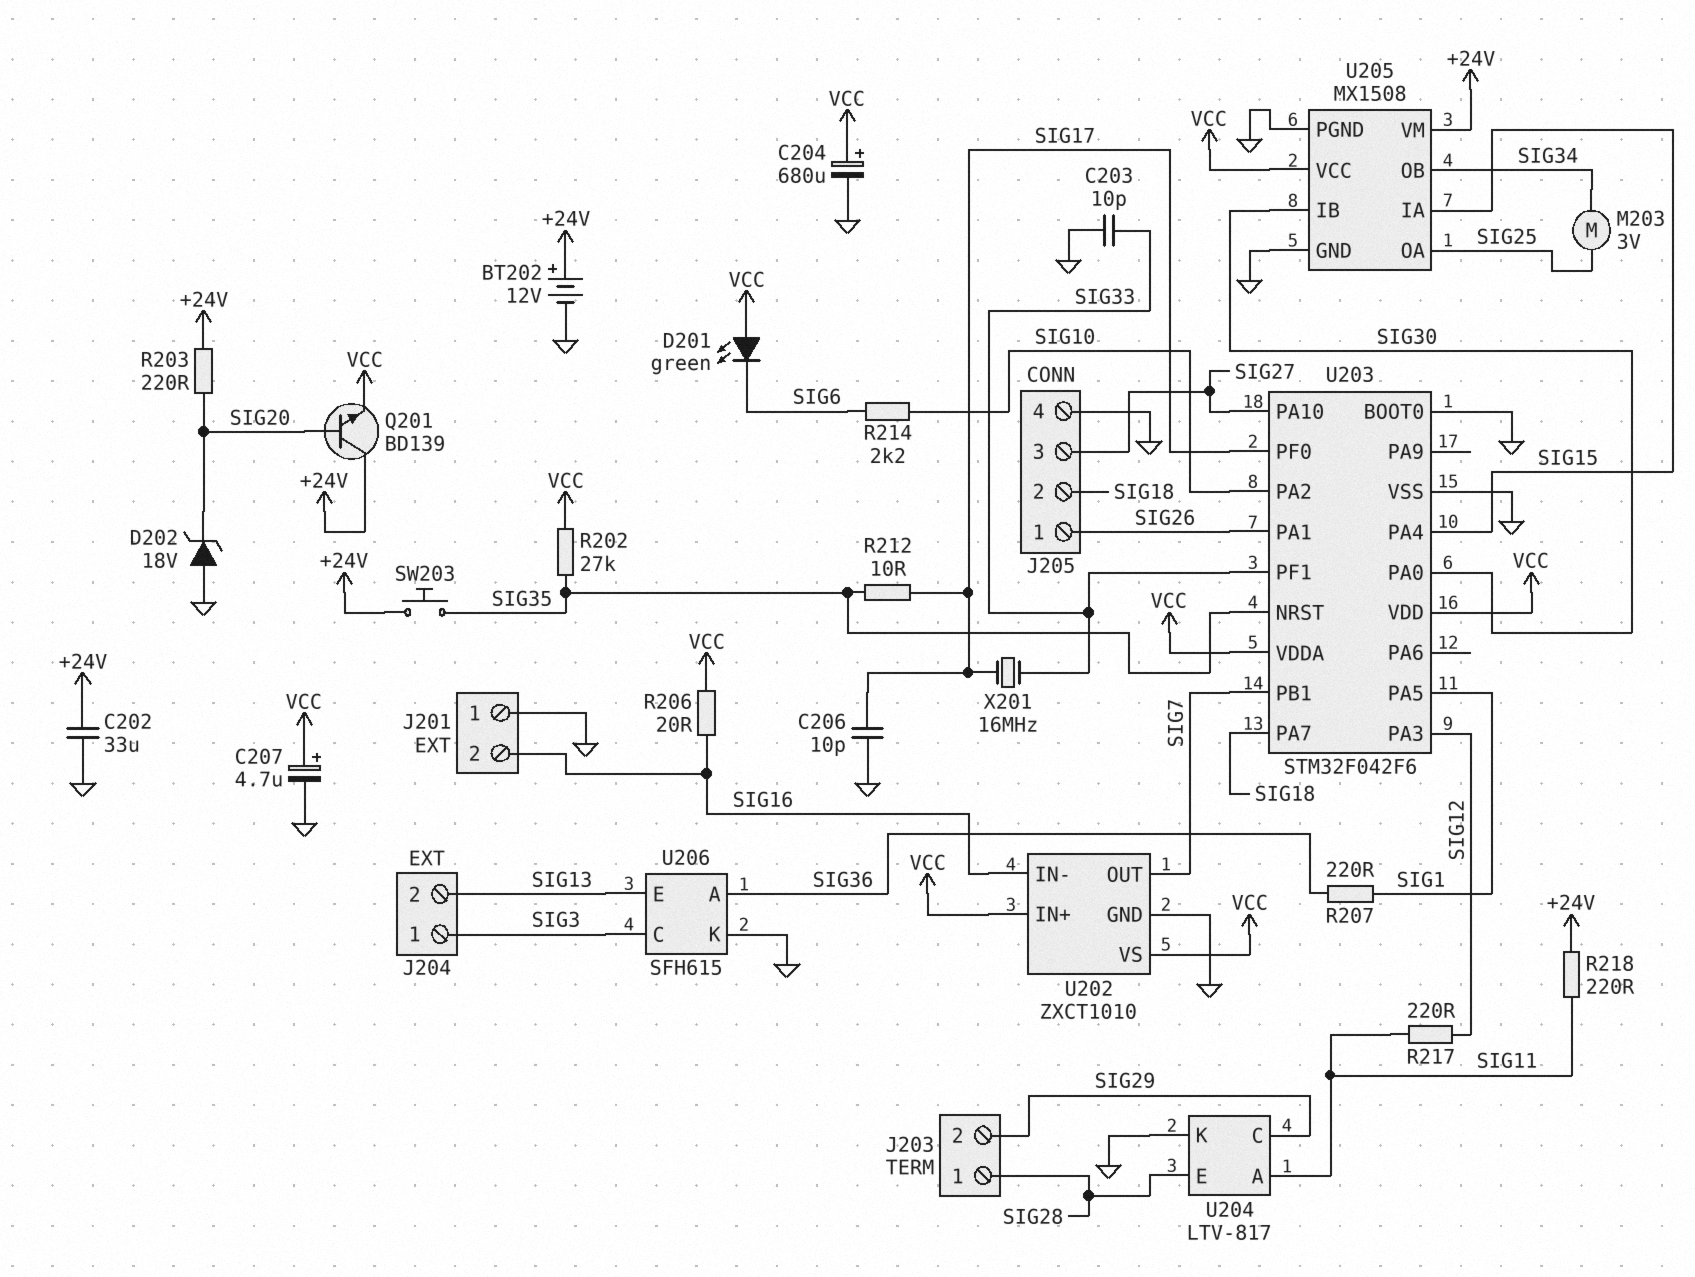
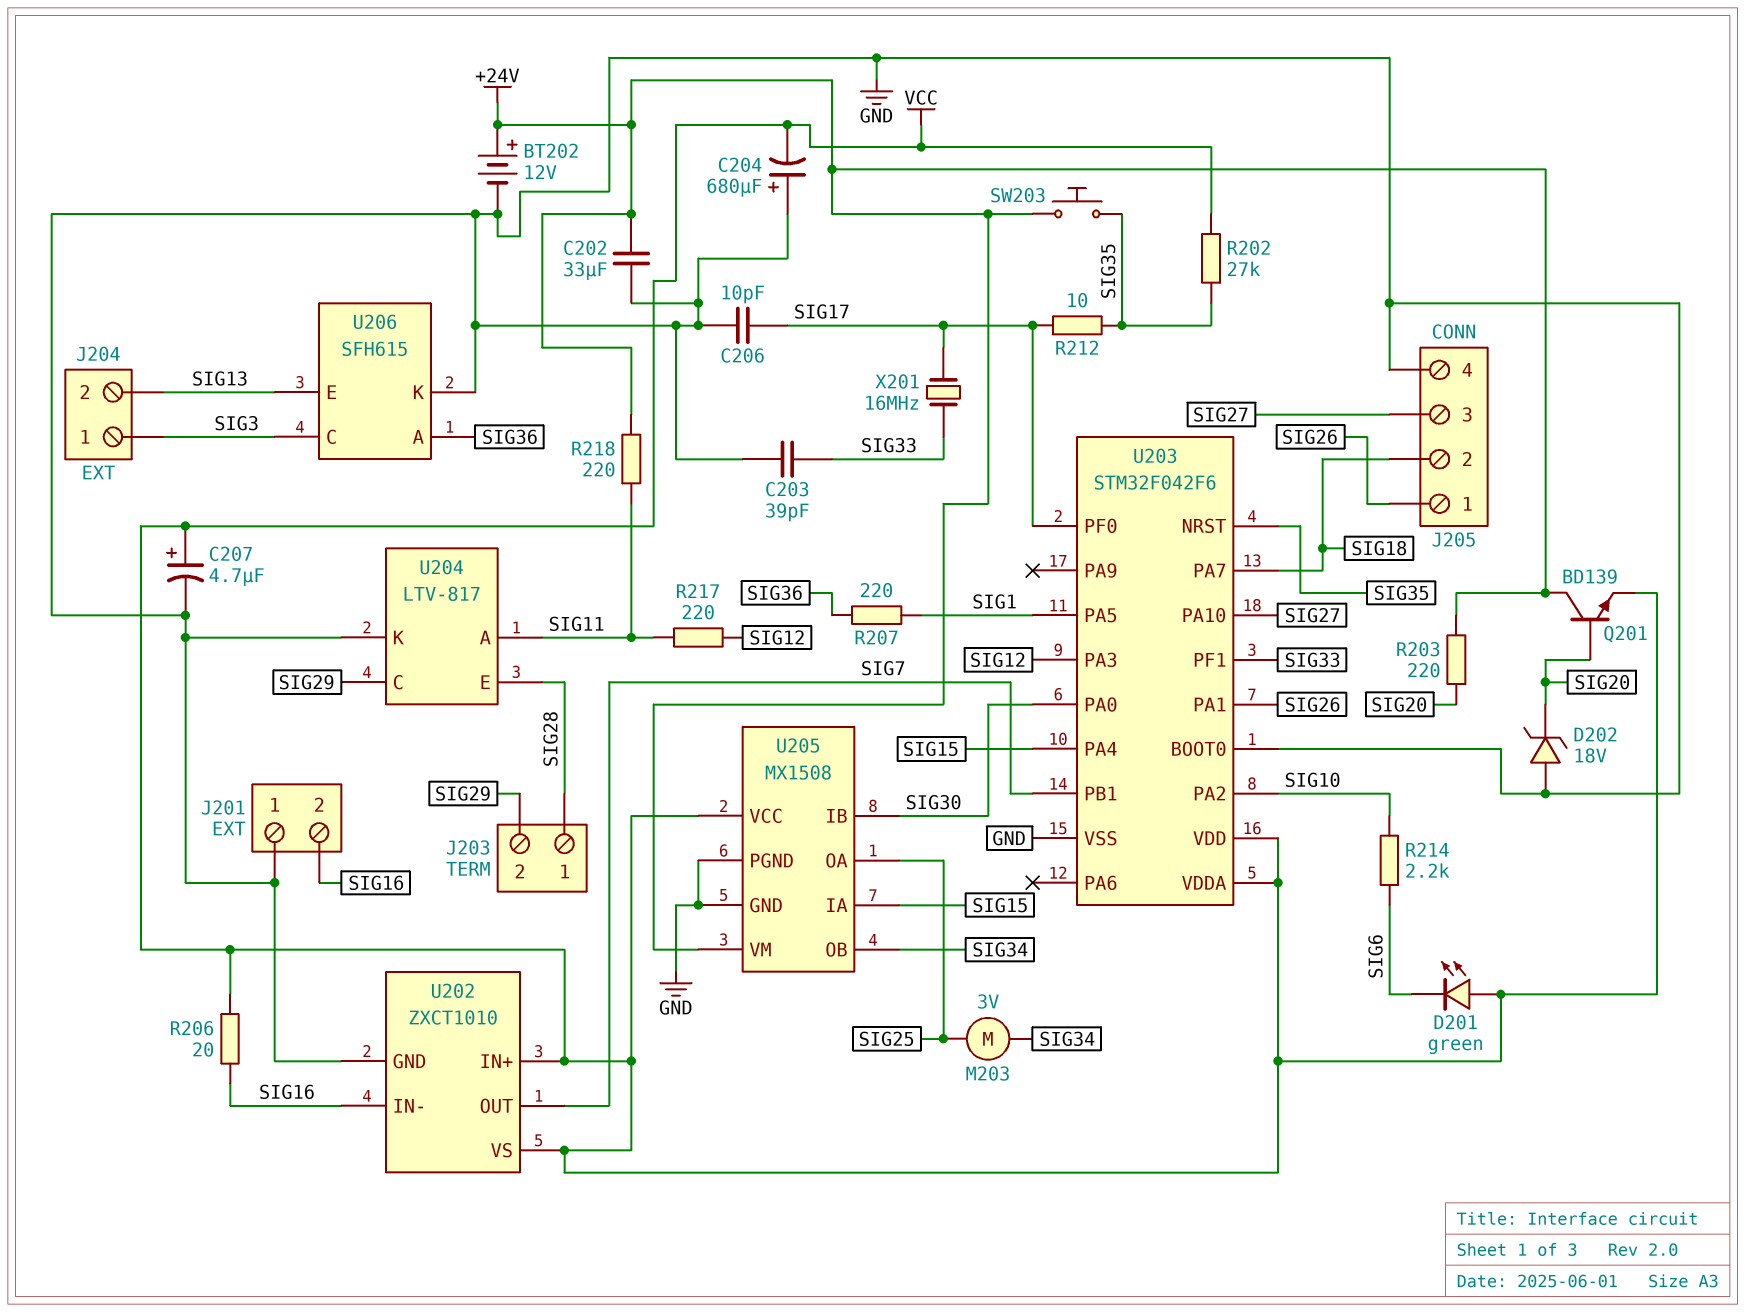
C203: 10pF (GND, SIG33) -> 39pF (GND, SIG33)
C204: 680uF (plus VCC, minus GND) -> 680uF (plus GND, minus VCC)

